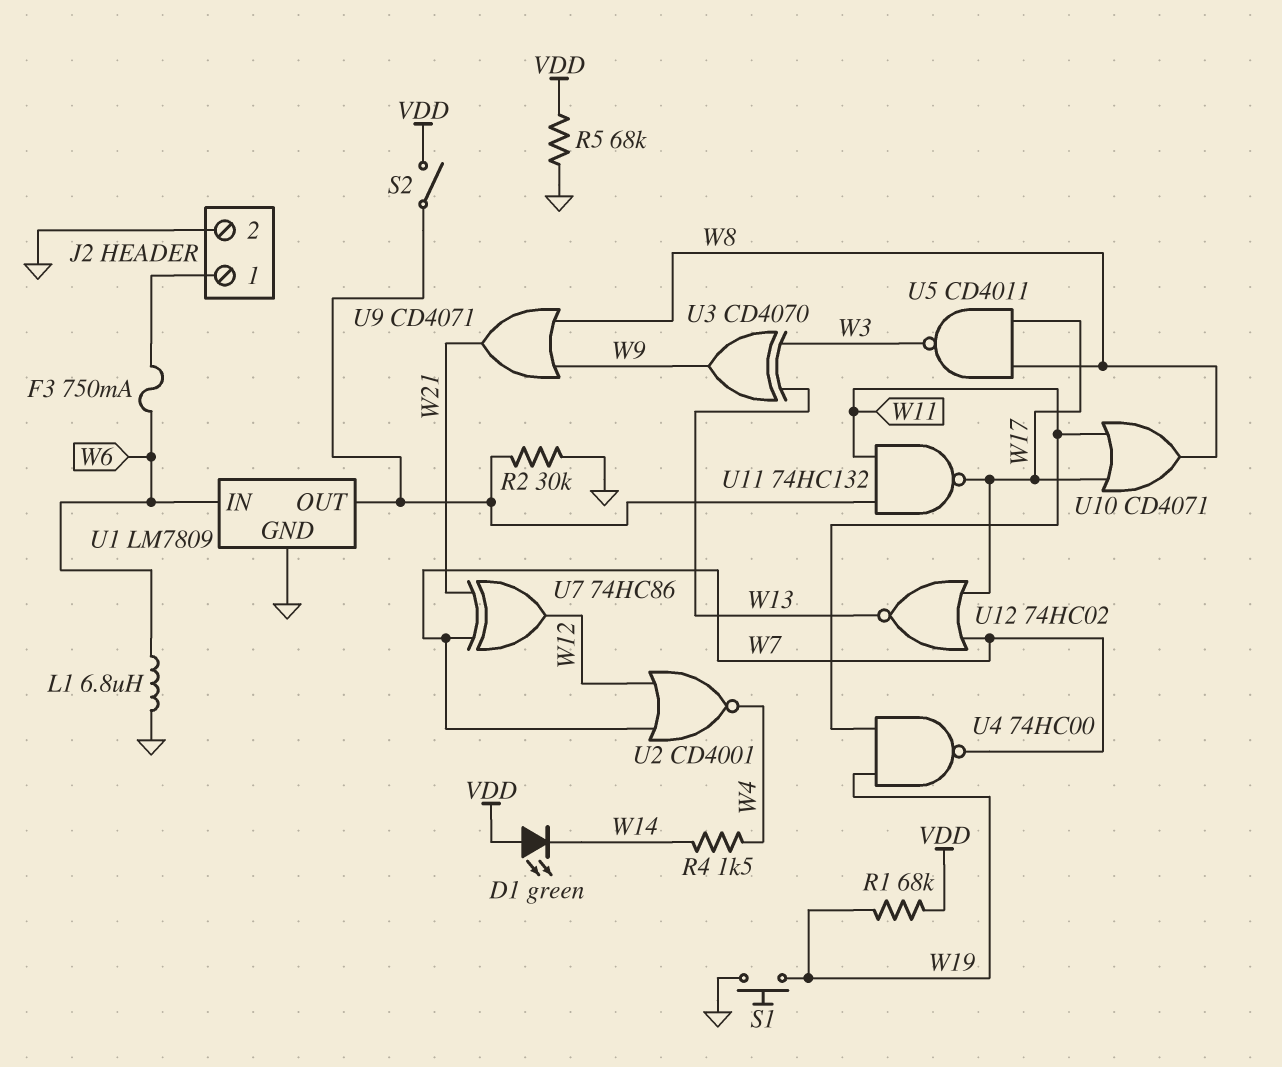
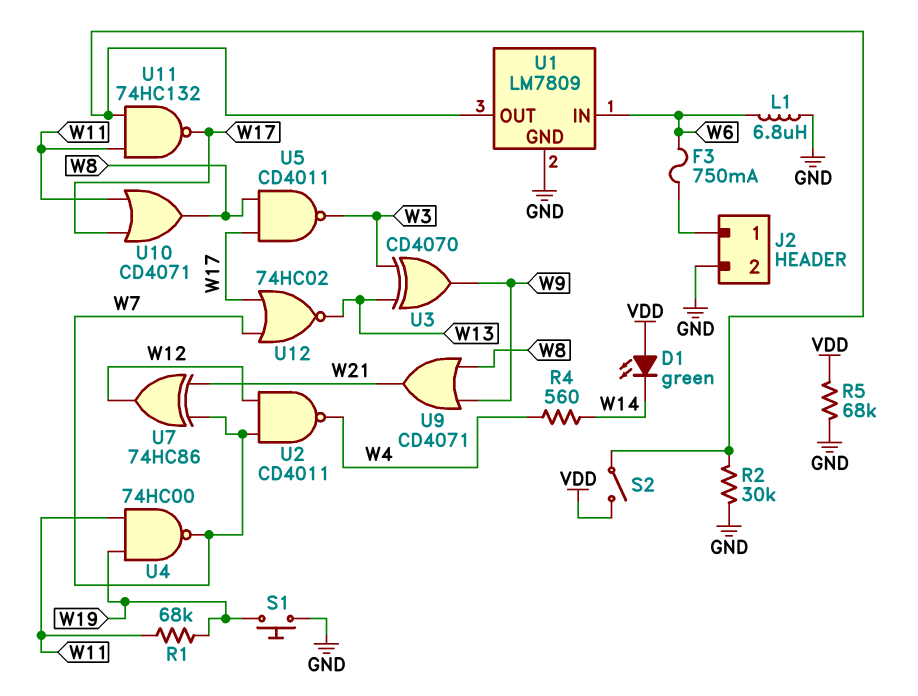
R1: 68k (VDD, W19) -> 68k (W11, W19)
R4: 1.5k (W4, W14) -> 560 (W4, W14)
U2: NOR CD4001 (in W7, in W12, out W4) -> NAND CD4011 (in W7, in W12, out W4)

